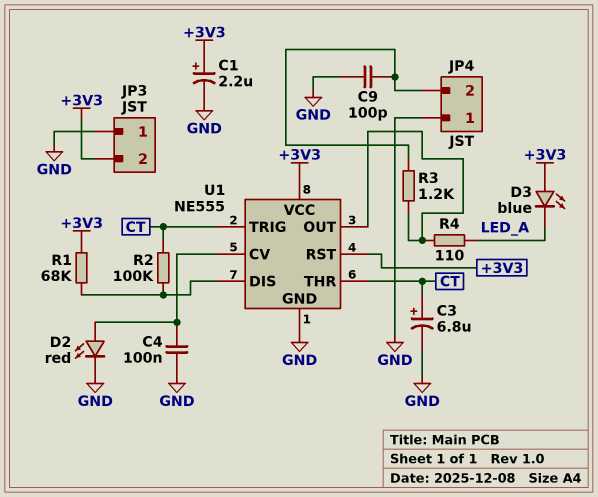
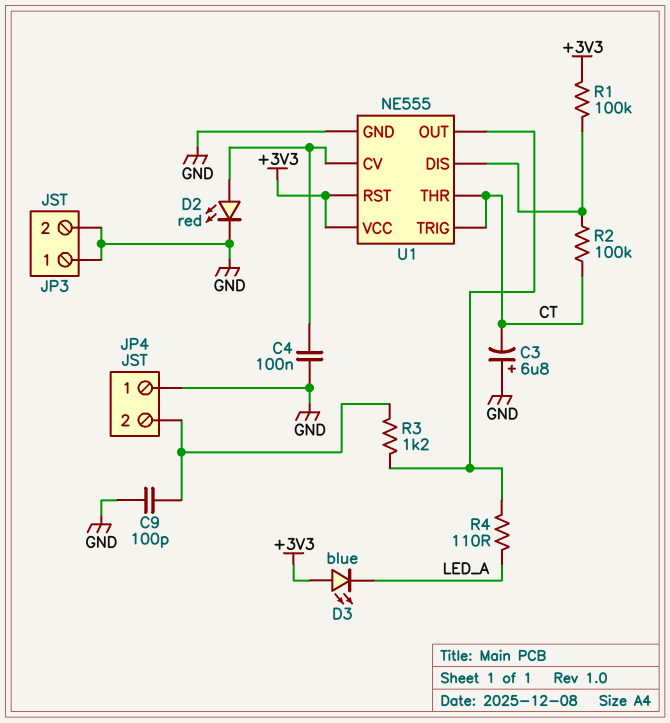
C1: 2.2uF (plus +3V3, minus GND) -> none
C3: 6.8uF (plus CT, minus GND) -> 6.8uF (plus GND, minus CT)
JP3 pin 2: +3V3 -> GND
R1: 68k (+3V3, U1/DIS) -> 100k (+3V3, U1/DIS)

